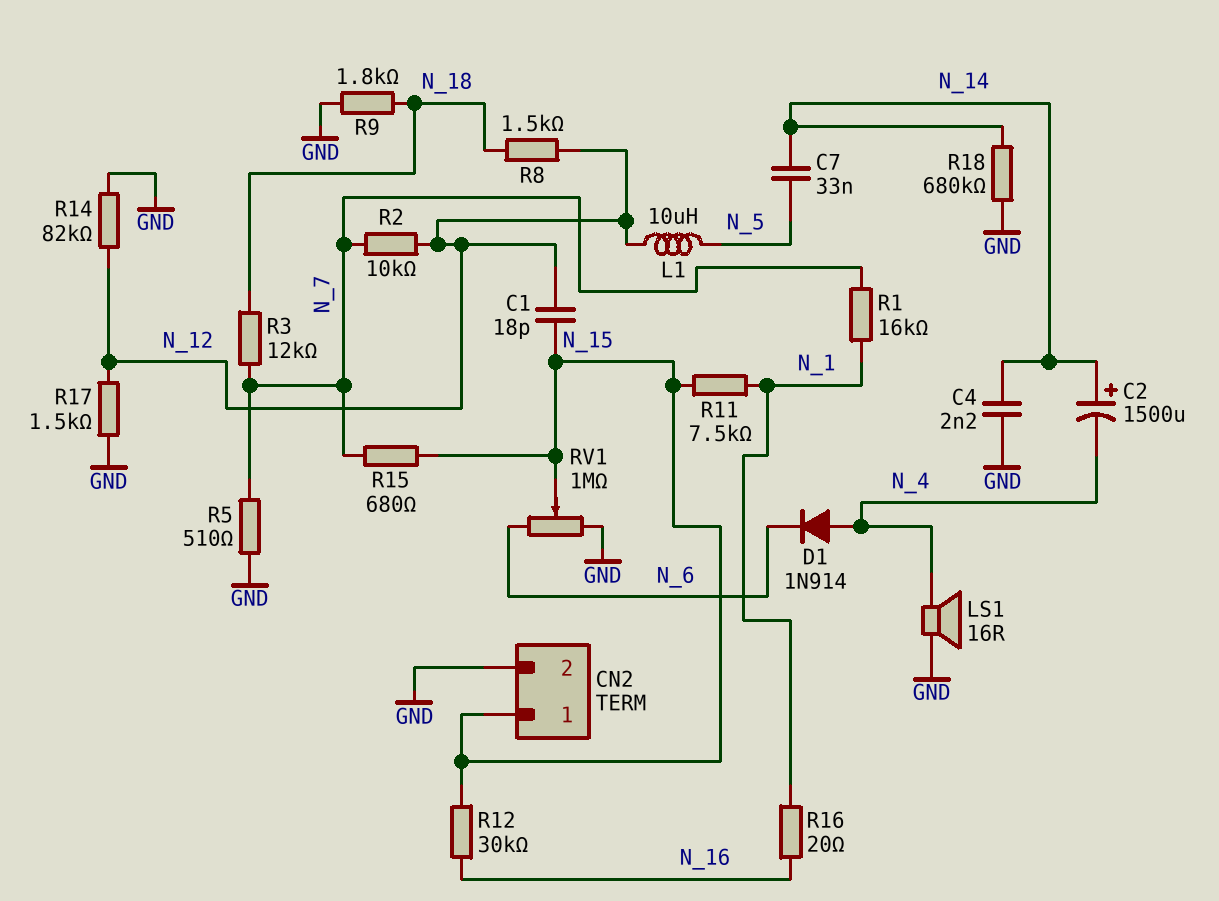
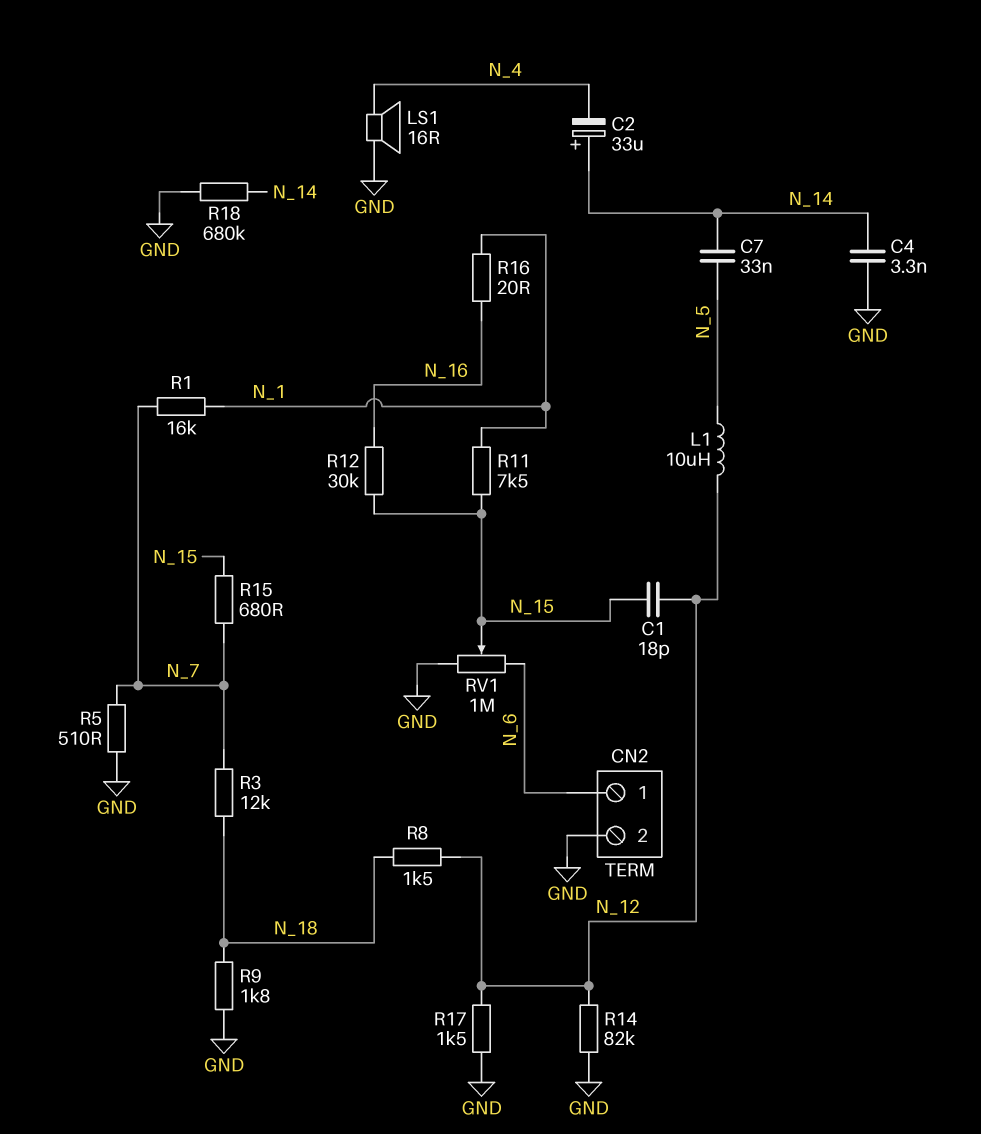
C2: 1500uF (plus N_14, minus N_4) -> 33uF (plus N_14, minus N_4)
C4: 2.2nF (GND, N_14) -> 3.3nF (GND, N_14)
CN2 pin 1: N_15 -> N_6
D1: diode 1N914 (A N_4, K N_6) -> none
R2: 10k (N_7, N_12) -> none

